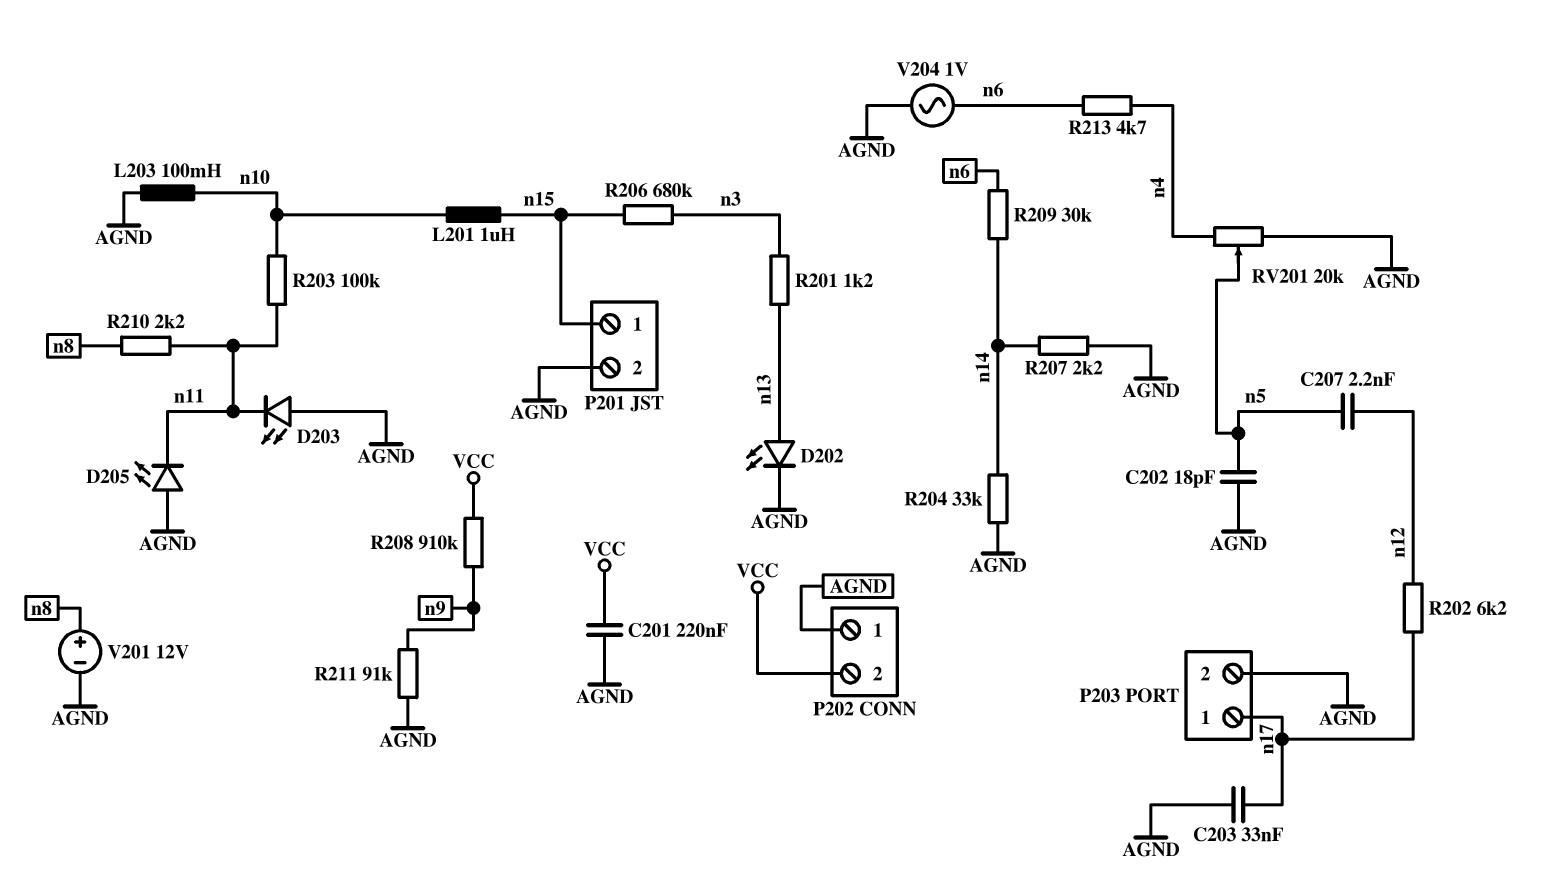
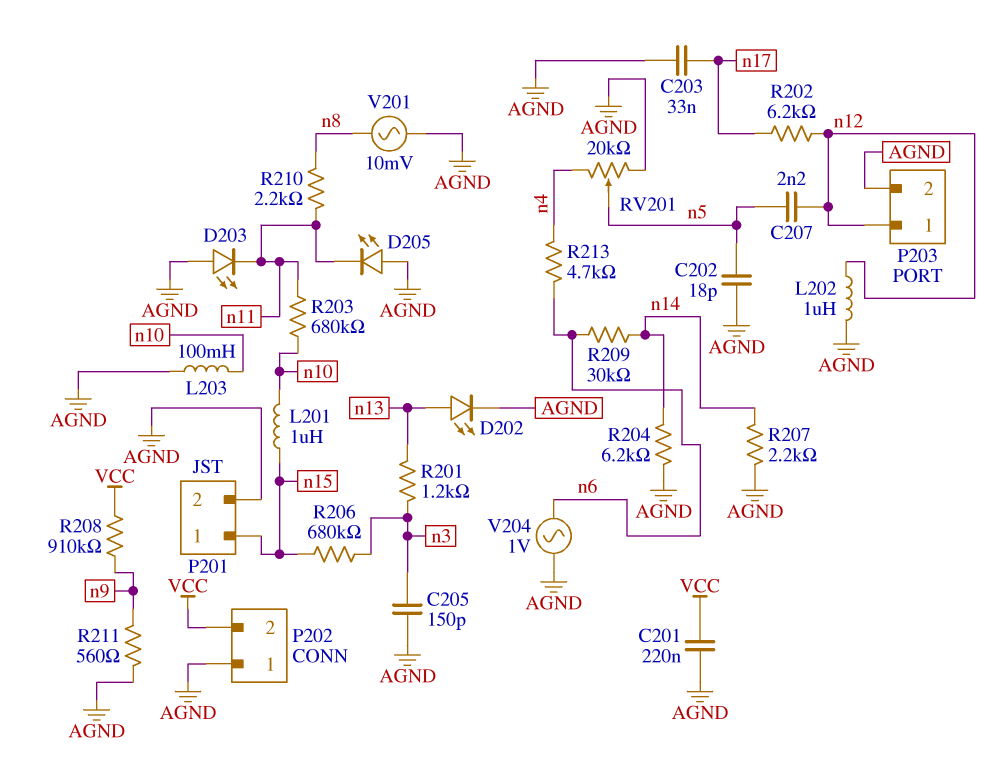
C205: none -> 150pF (AGND, n3)
L202: none -> 1uH (AGND, n12)
P203 pin 1: n17 -> n12
R203: 100k (n10, n11) -> 680k (n10, n11)
R204: 33k (AGND, n14) -> 6.2k (AGND, n14)
R211: 91k (AGND, n9) -> 560 (AGND, n9)
V201: 12V (plus n8, minus AGND) -> AC 10mV (AGND, n8)

